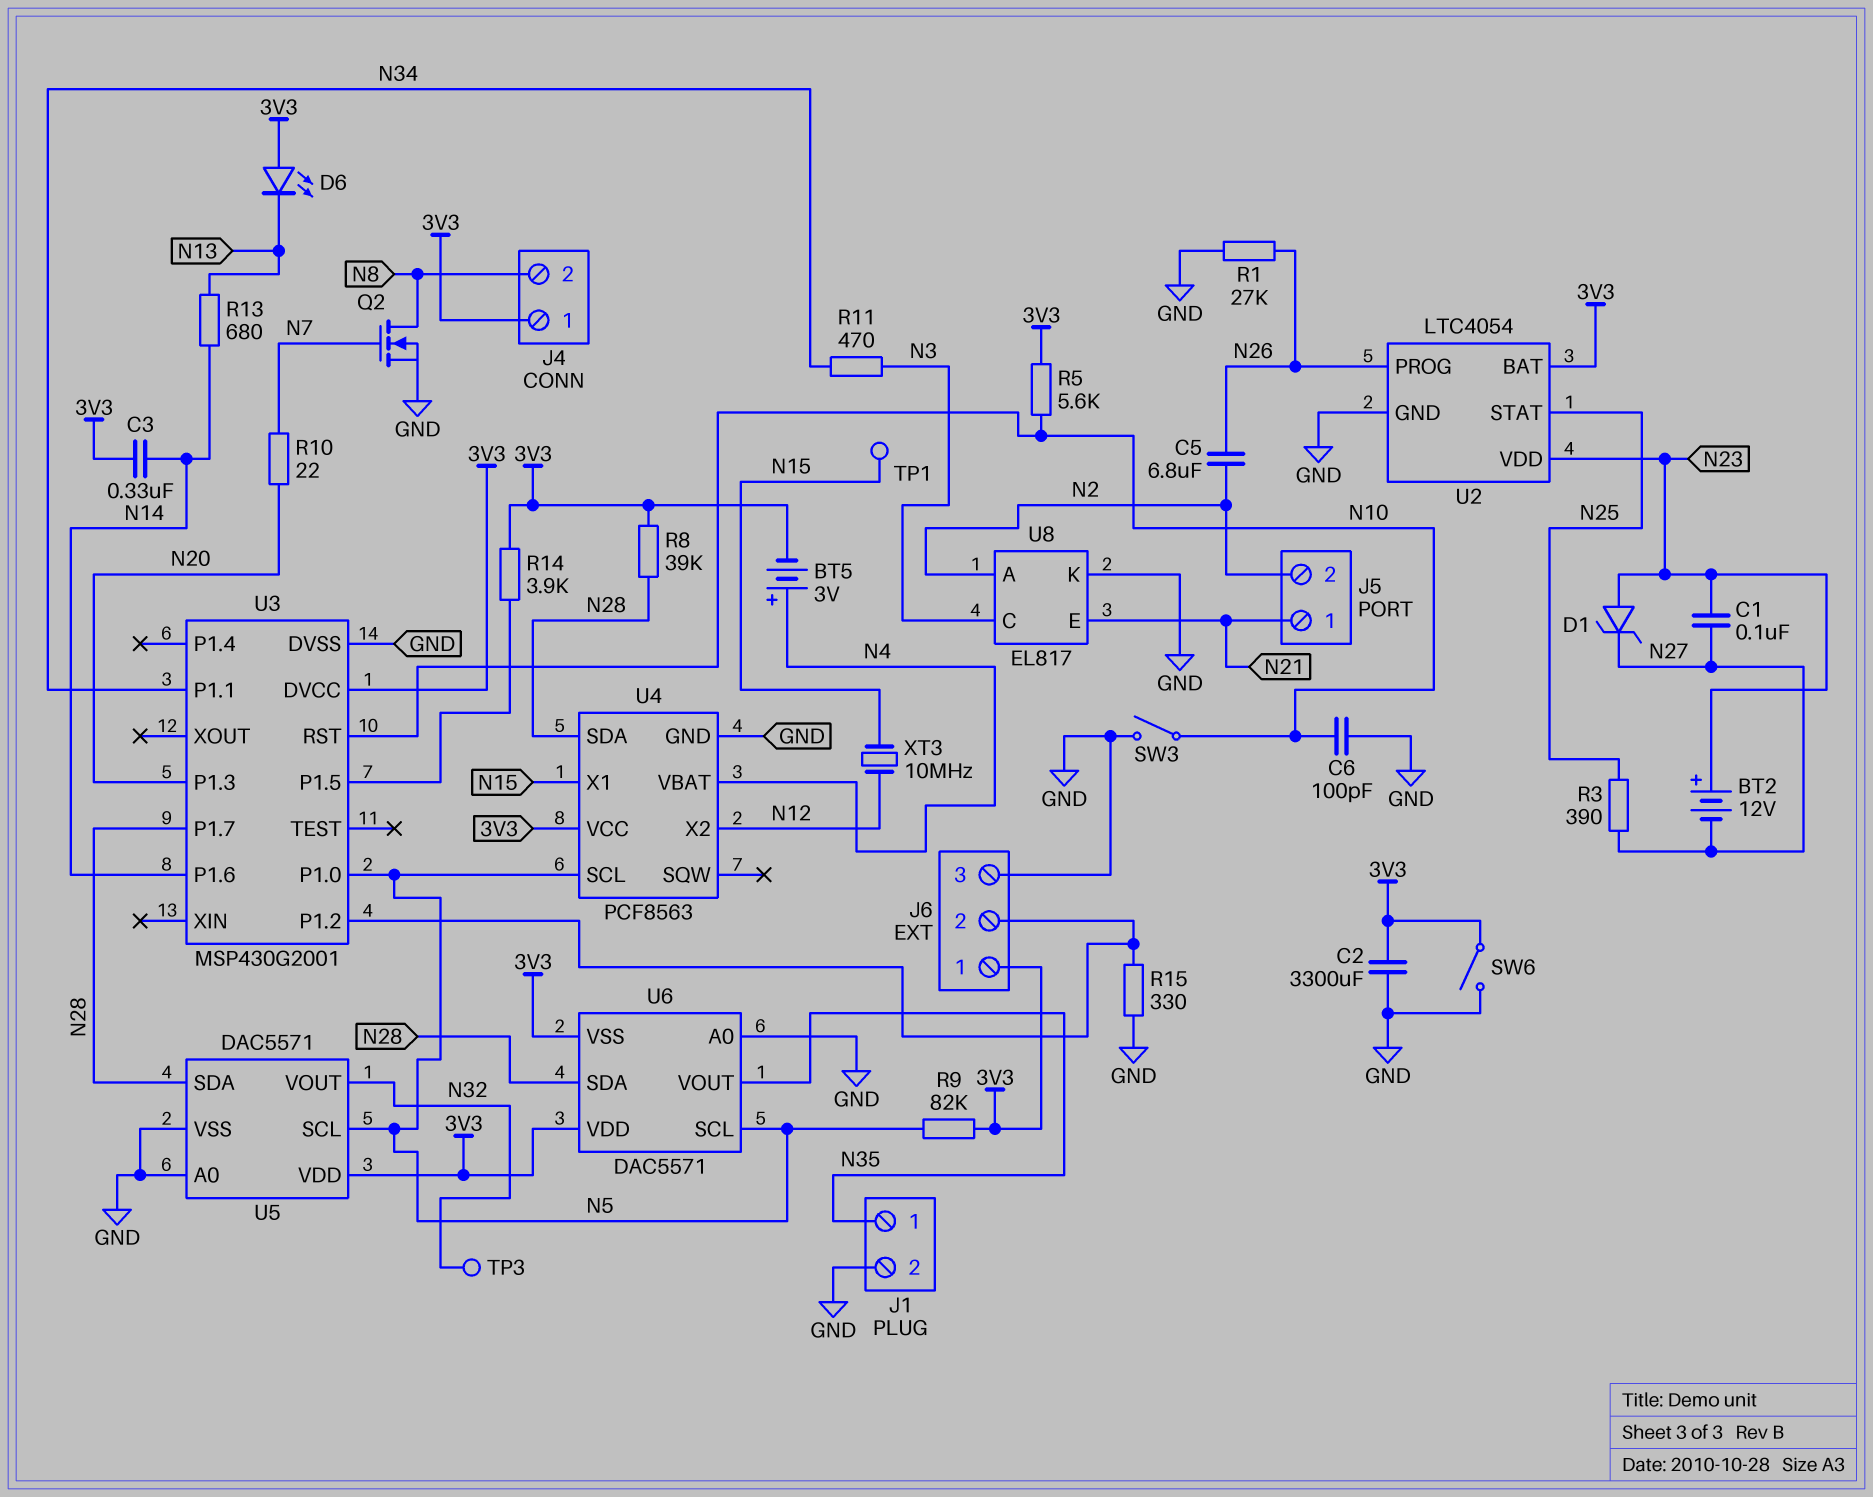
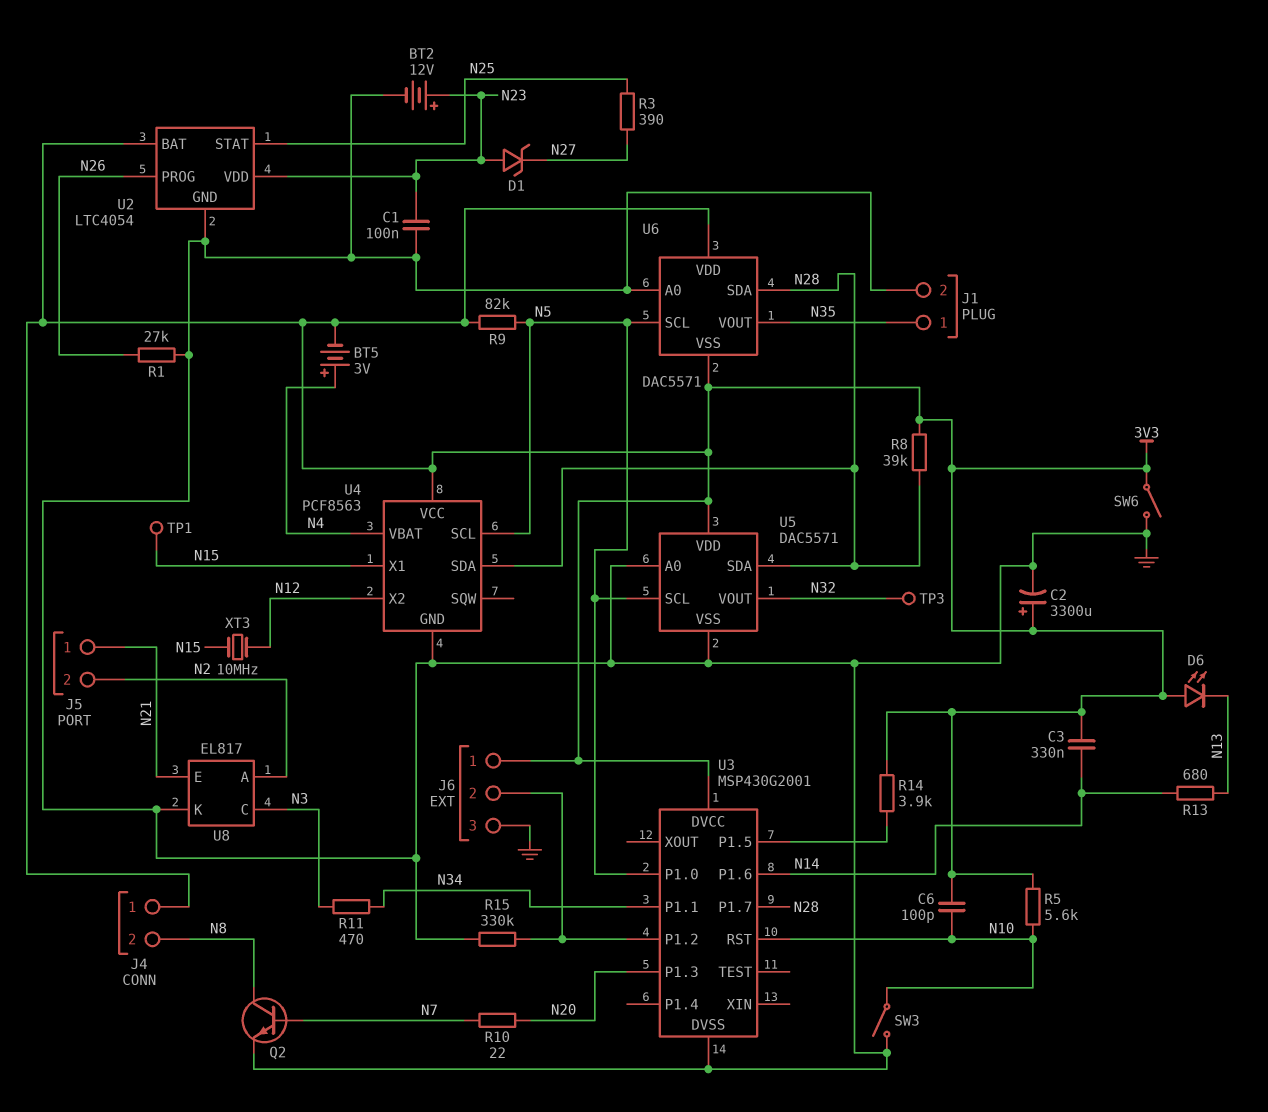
BT2: 12V (plus N23, minus N27) -> 12V (plus N23, minus GND)
C1: 100nF (N23, N27) -> 100nF (GND, N23)
C2: 3300uF (3V3, GND) -> 3300uF (plus 3V3, minus GND)
C5: 6.8uF (N2, N26) -> none
C6: 100pF (GND, N10) -> 100pF (3V3, N10)
Q2: NMOS (G N7, D N8, S GND) -> NPN (B N7, C N8, E GND)
R15: 330 (GND, J6/2) -> 330k (GND, J6/2)

